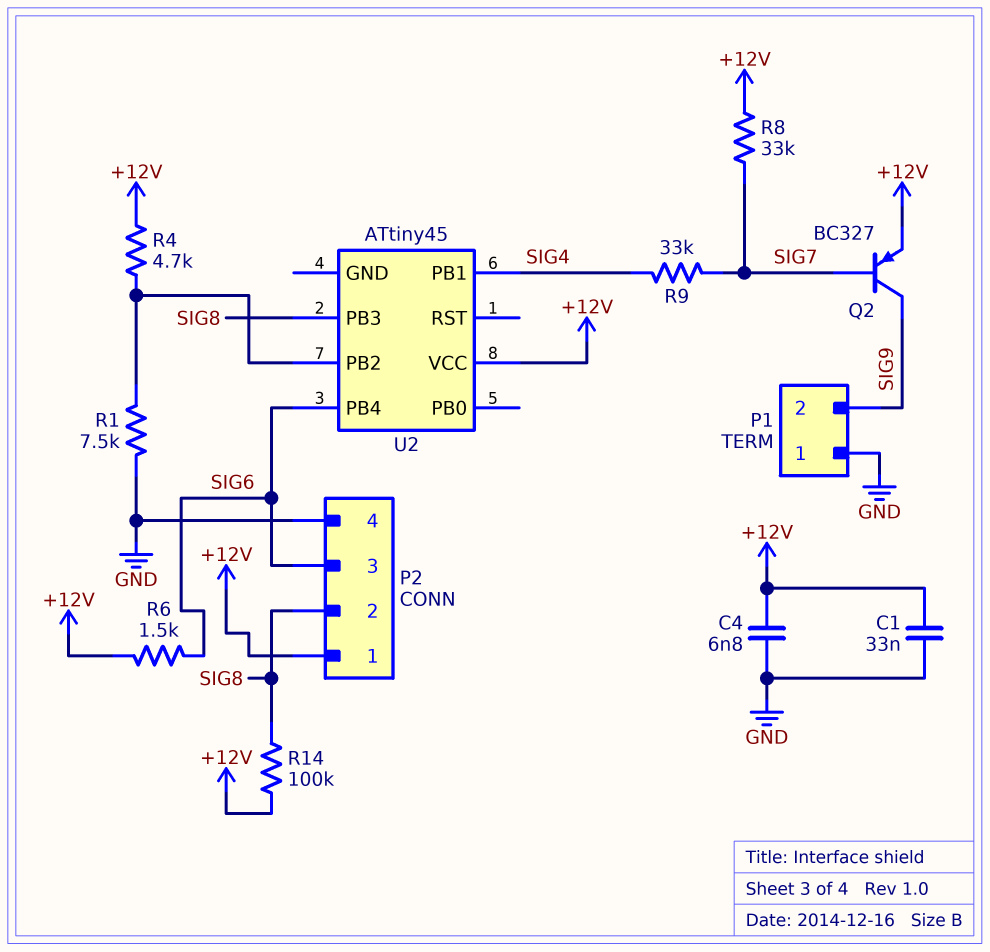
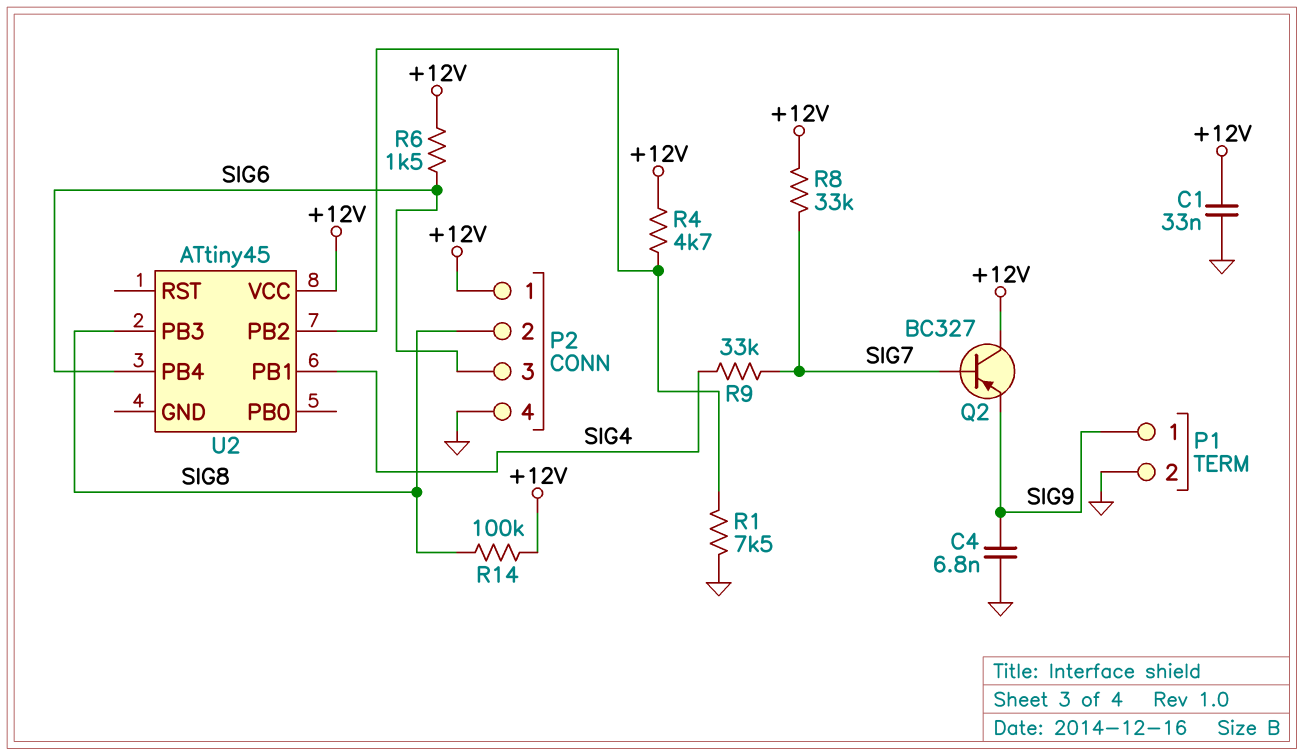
C4: 6.8nF (+12V, GND) -> 6.8nF (GND, SIG9)
P1 pin 1: GND -> SIG9
P1 pin 2: SIG9 -> GND
Q2: PNP BC327 (B SIG7, C SIG9, E +12V) -> PNP BC327 (B SIG7, C +12V, E SIG9)

